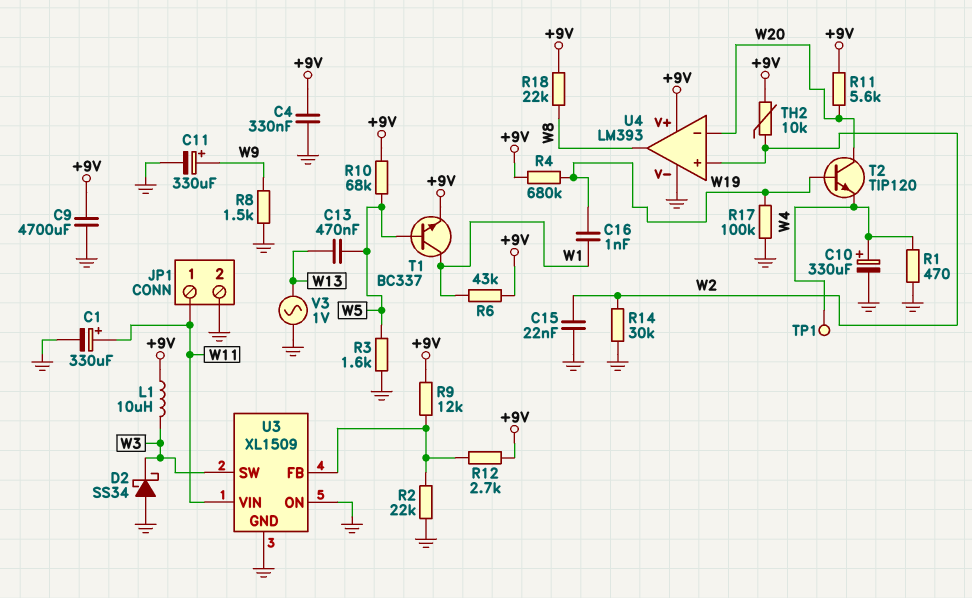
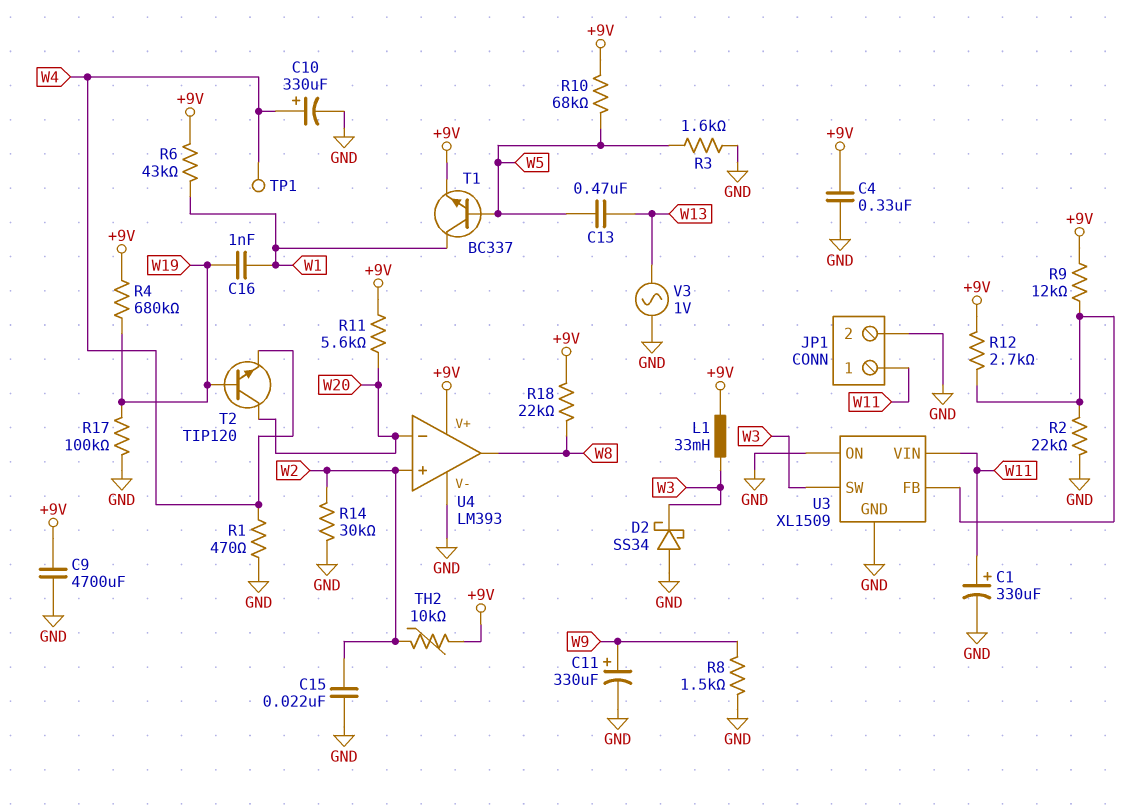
L1: 10uH (+9V, W3) -> 33mH (+9V, W3)

